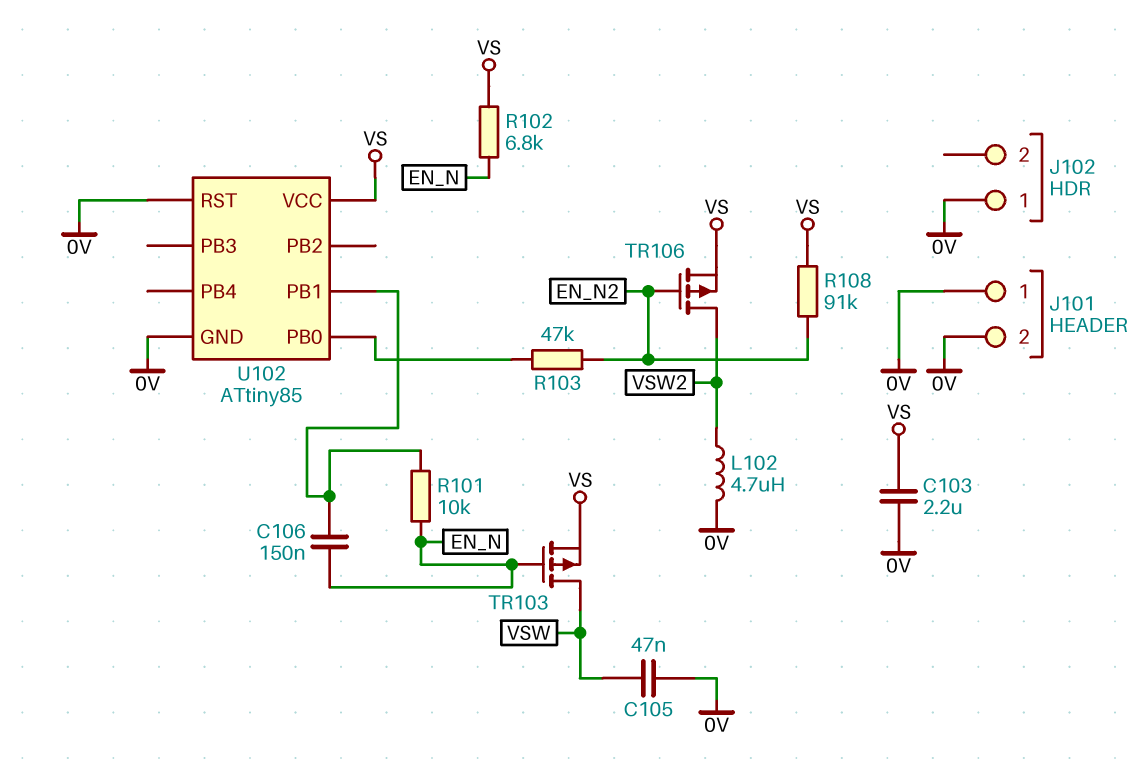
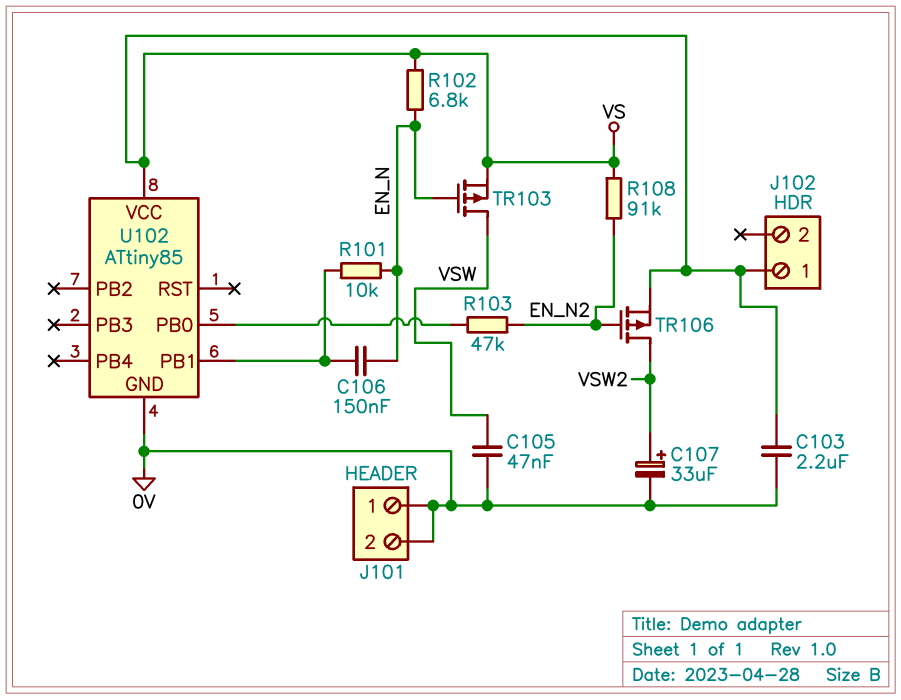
C107: none -> 33uF (plus VSW2, minus 0V)
J102 pin 1: 0V -> VS
L102: 4.7uH (0V, VSW2) -> none
U102 pin RST: 0V -> none

